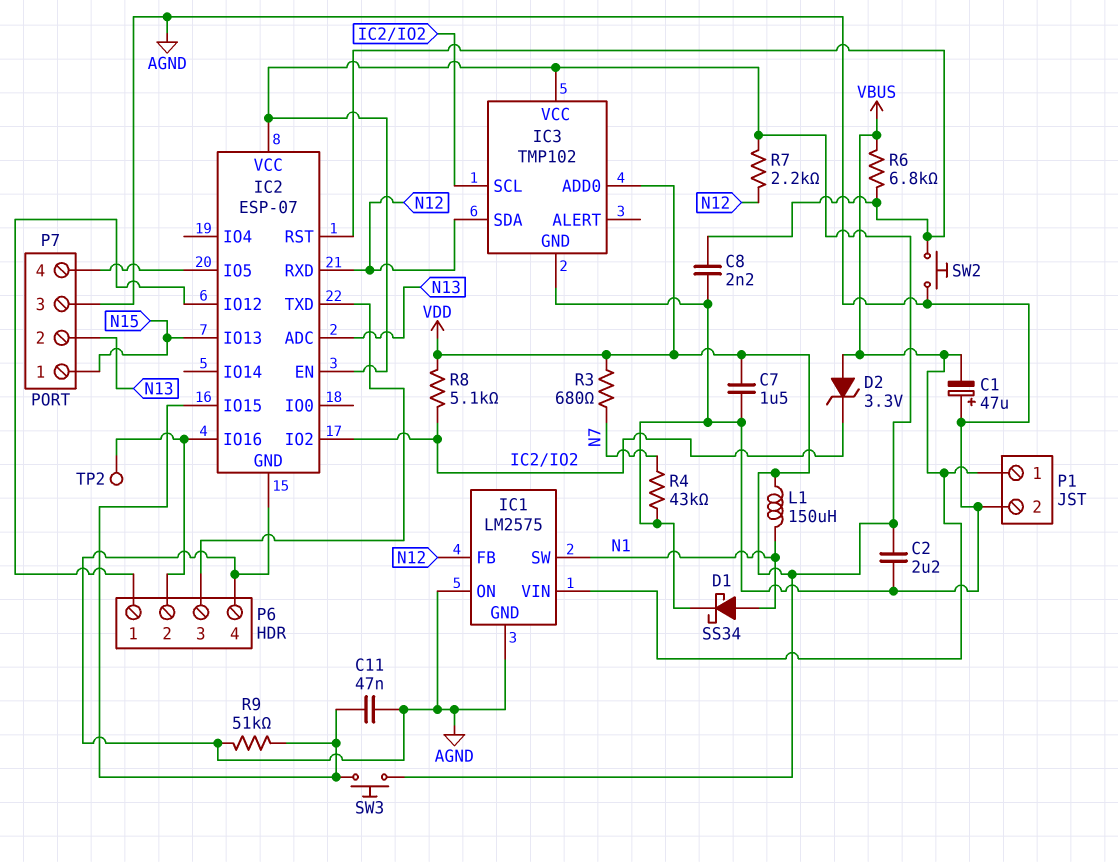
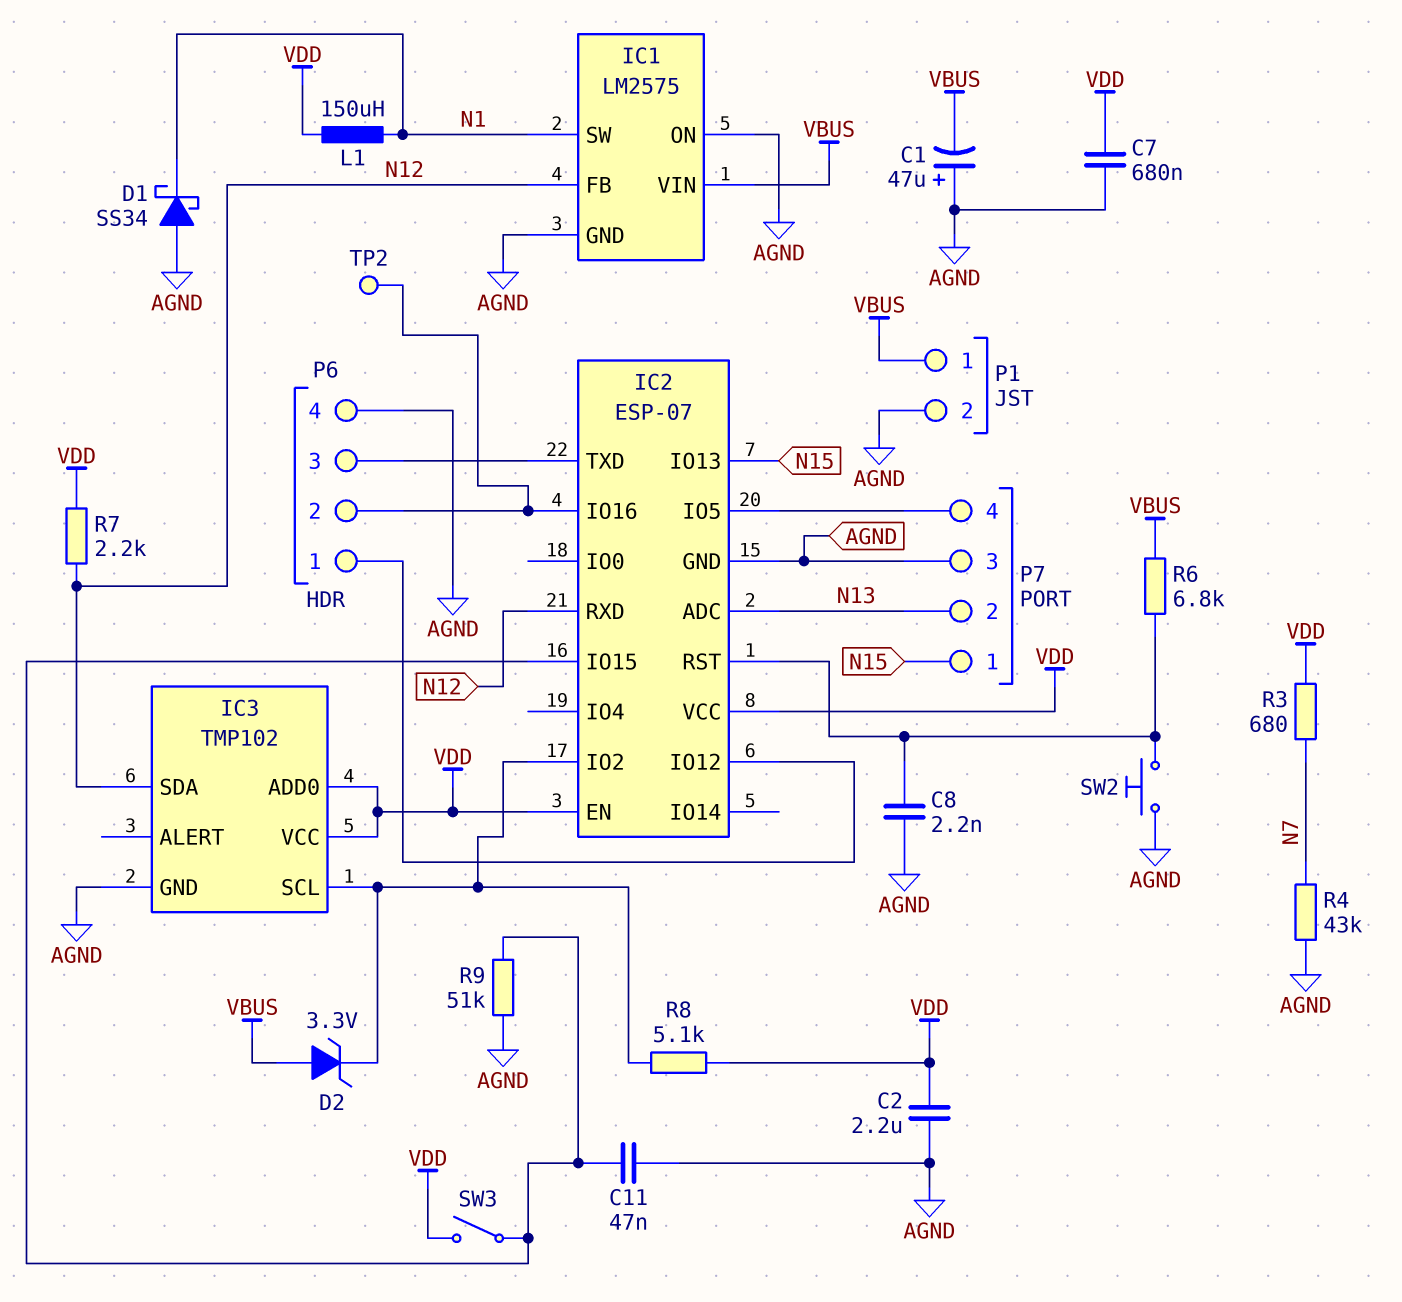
C7: 1.5uF (AGND, VDD) -> 680nF (AGND, VDD)
D1: schottky SS34 (A N1, K AGND) -> schottky SS34 (A AGND, K N1)
SW3: button (IC2/IO15, VDD) -> switch (IC2/IO15, VDD)

